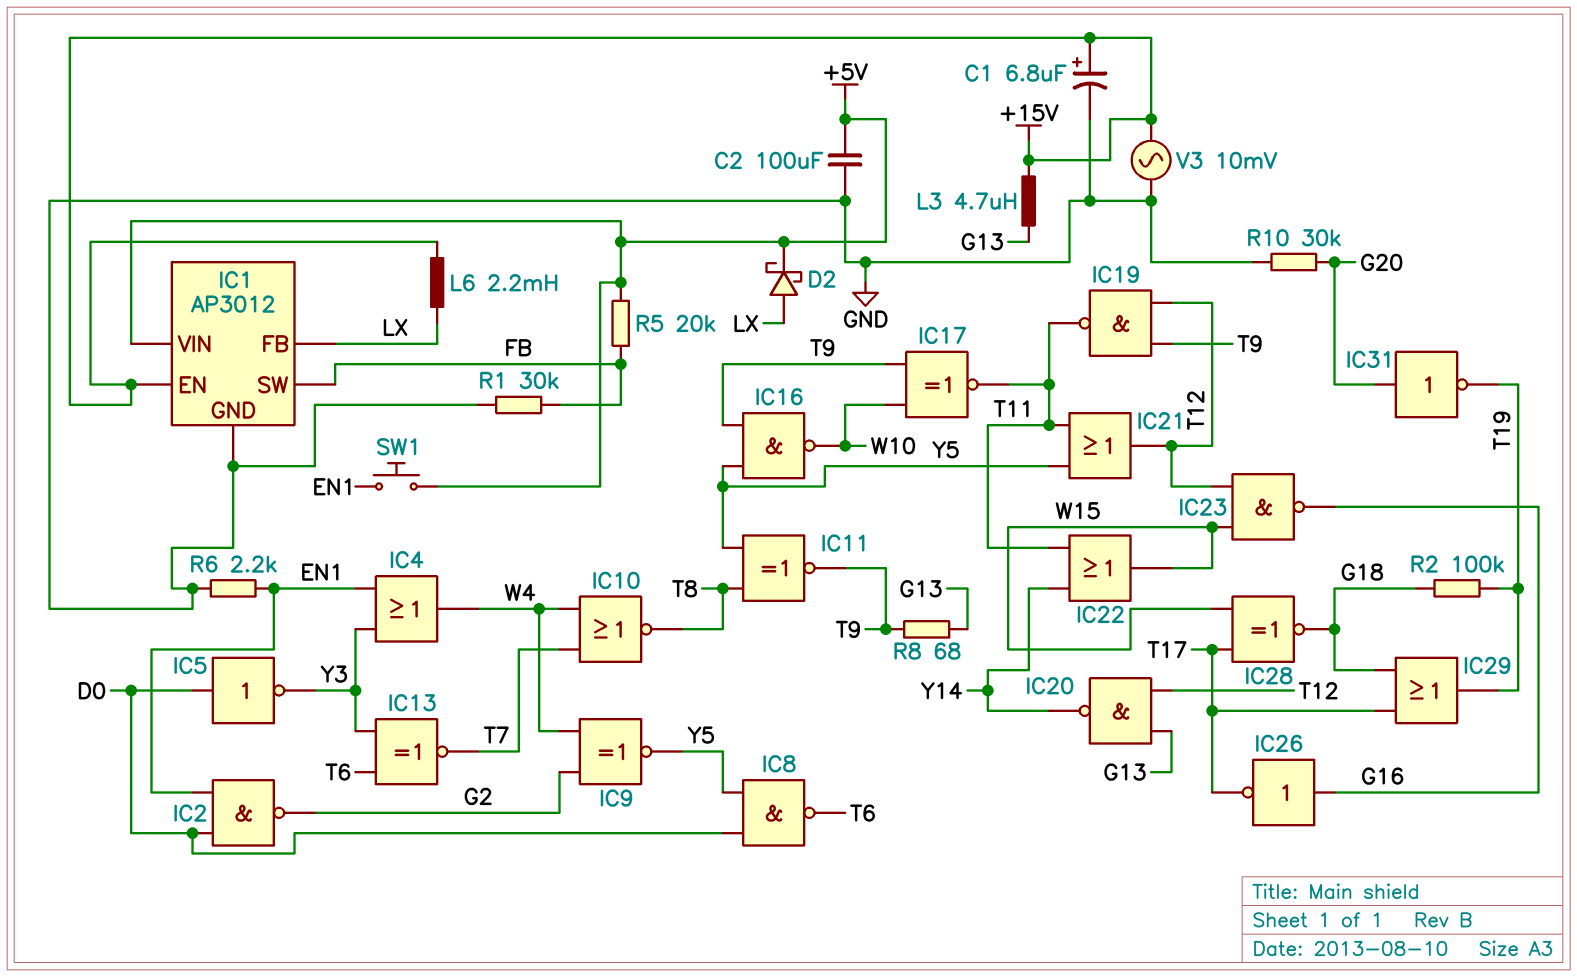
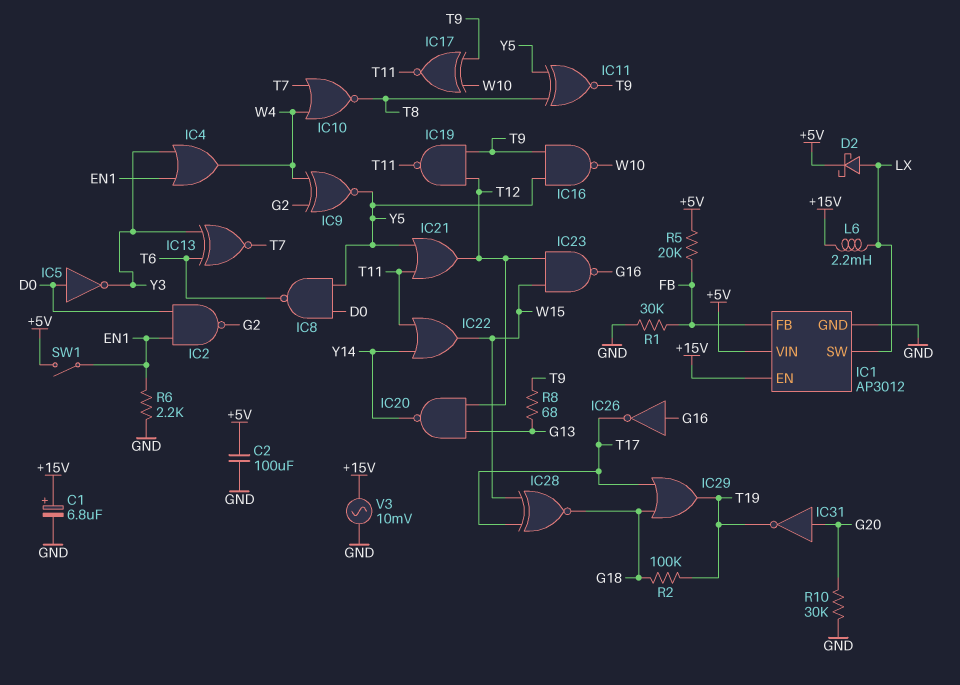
IC1 pin FB: LX -> FB
IC1 pin SW: FB -> LX
L3: 4.7uH (+15V, G13) -> none
SW1: button (+5V, EN1) -> switch (+5V, EN1)

